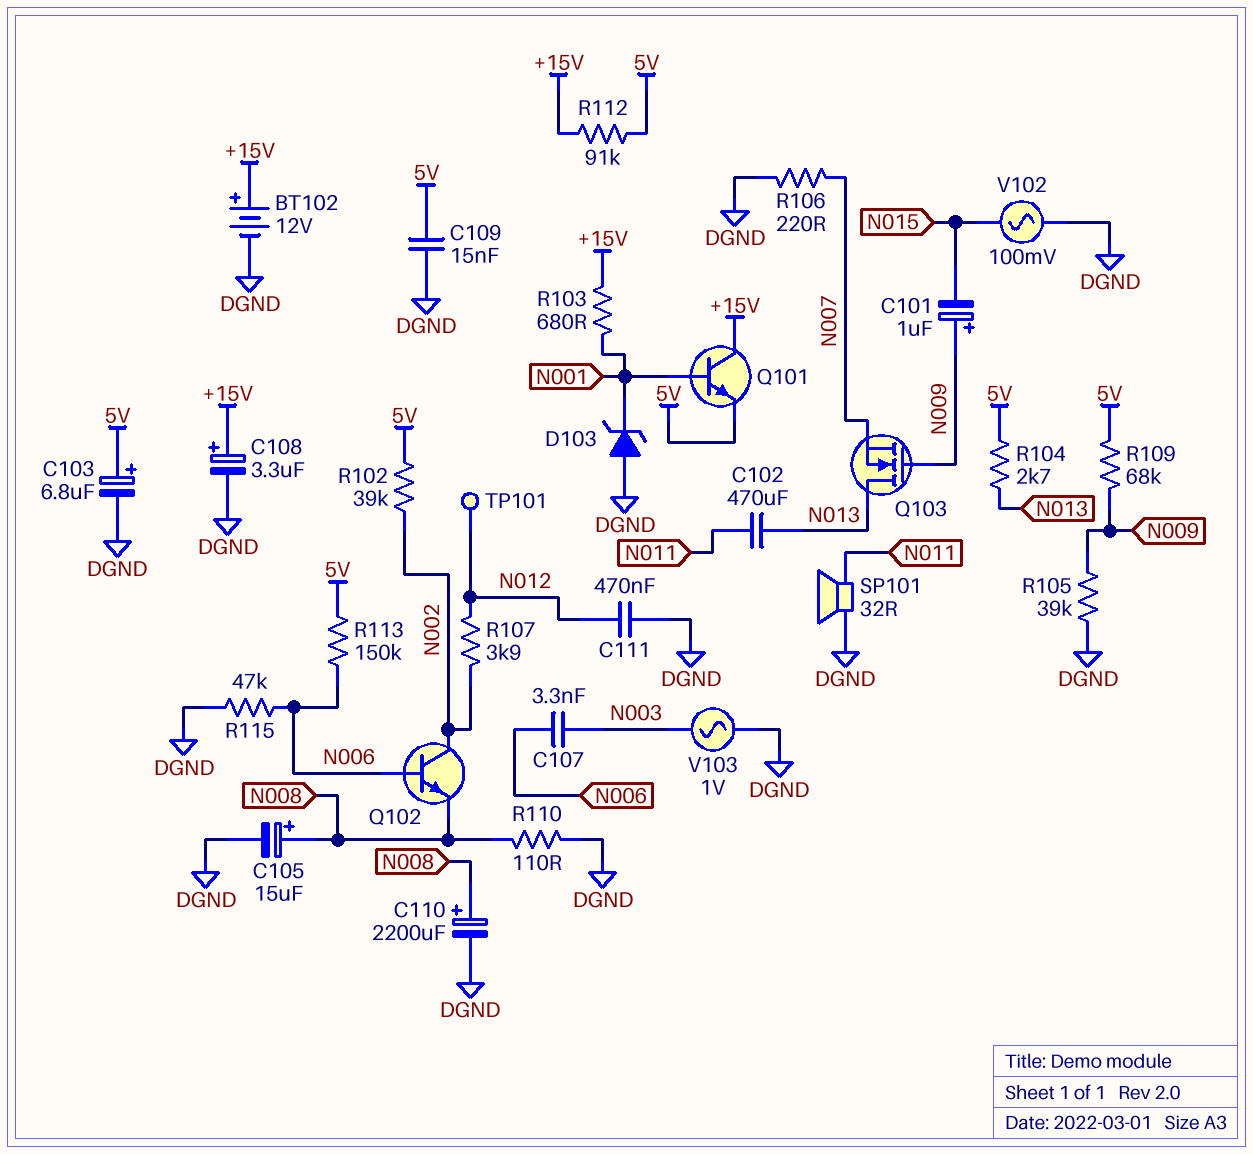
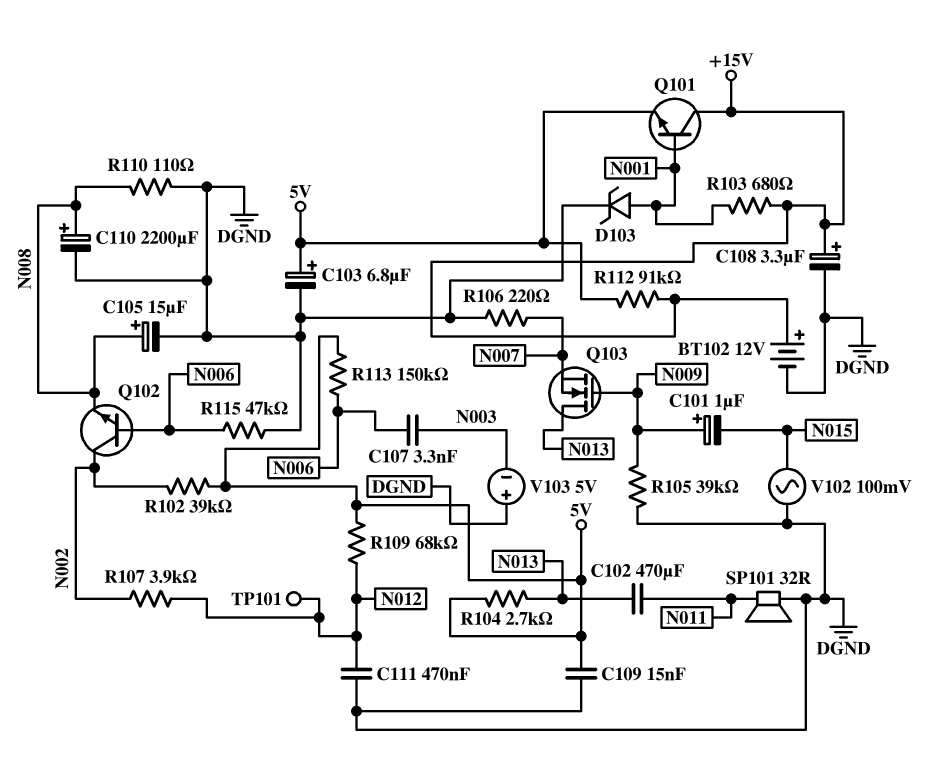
D103: zener (A DGND, K N001) -> zener (A N001, K DGND)
R109: 68k (5V, N009) -> 68k (5V, N012)
V103: AC 1V (DGND, N003) -> 5V (plus DGND, minus N003)

